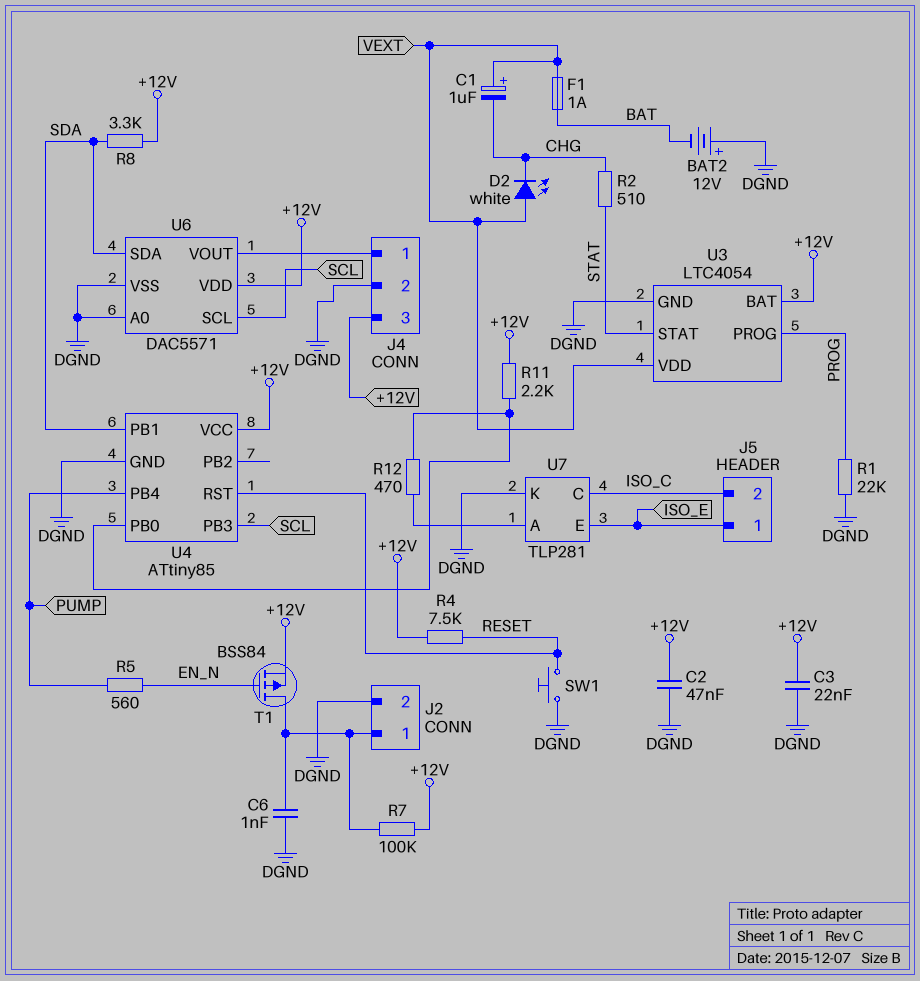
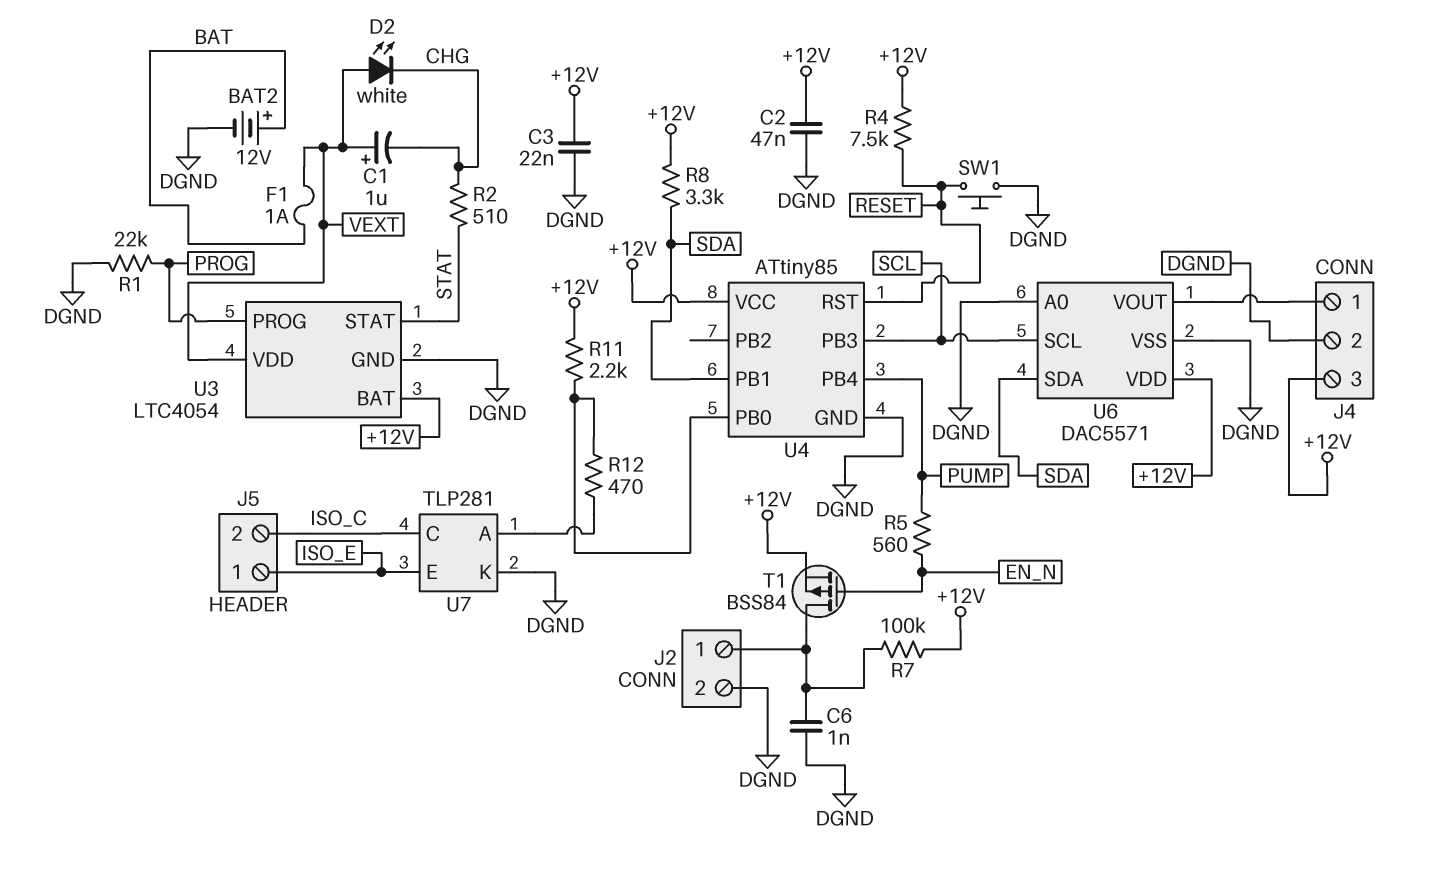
BAT2: 12V (plus DGND, minus BAT) -> 12V (plus BAT, minus DGND)

